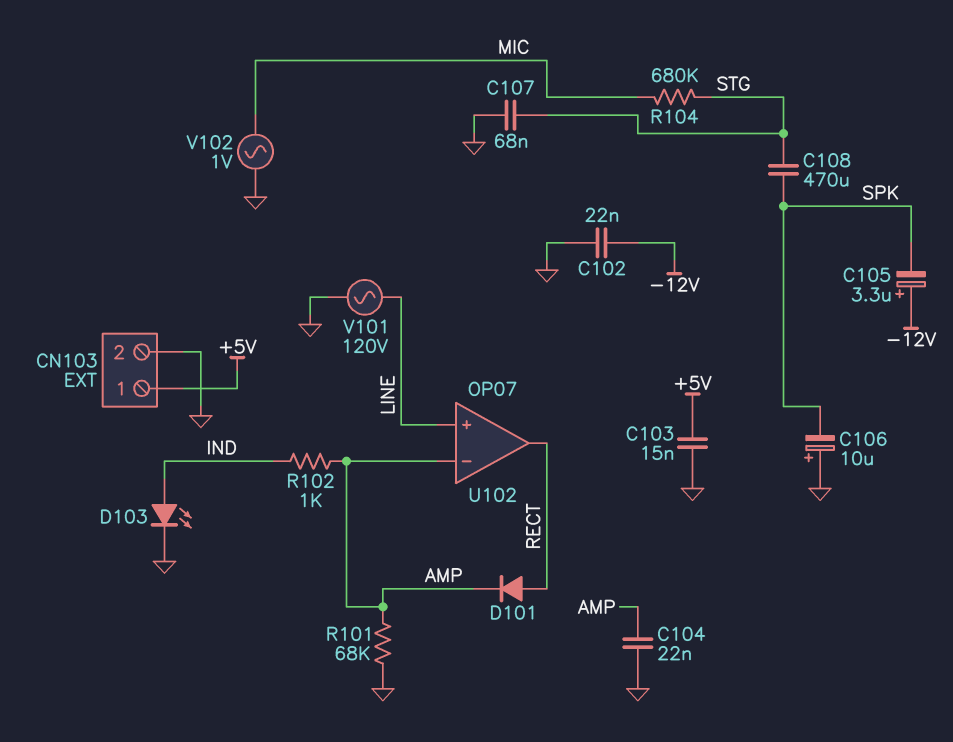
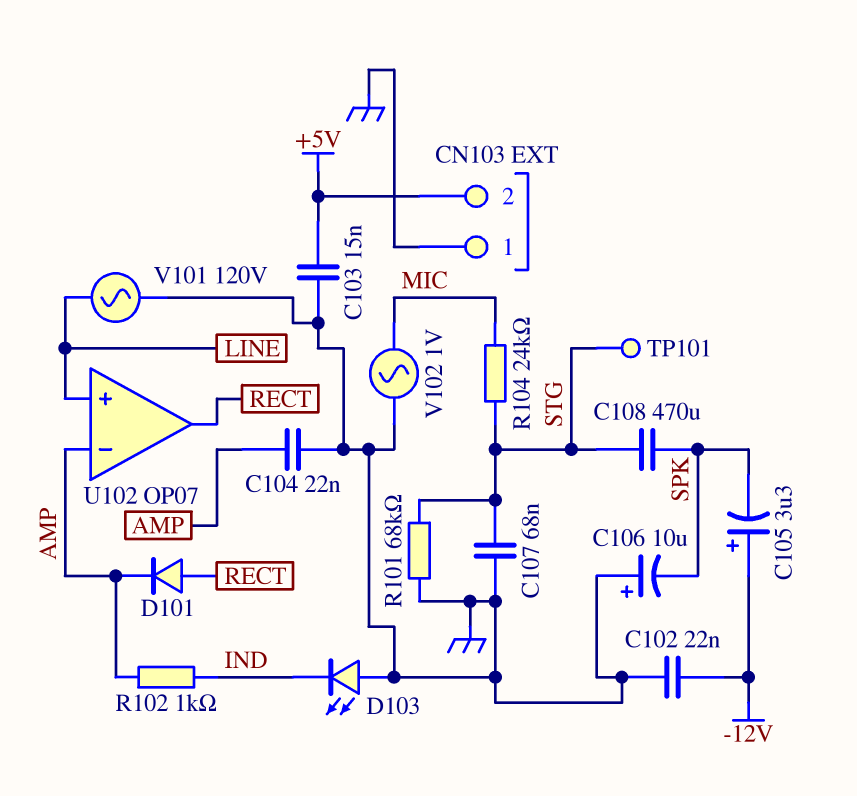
CN103 pin 1: +5V -> GND
CN103 pin 2: GND -> +5V
D103: LED (A IND, K GND) -> LED (A GND, K IND)
R101: 68k (AMP, GND) -> 68k (GND, STG)
R104: 680k (MIC, STG) -> 24k (MIC, STG)
TP101: none -> test point (STG)

